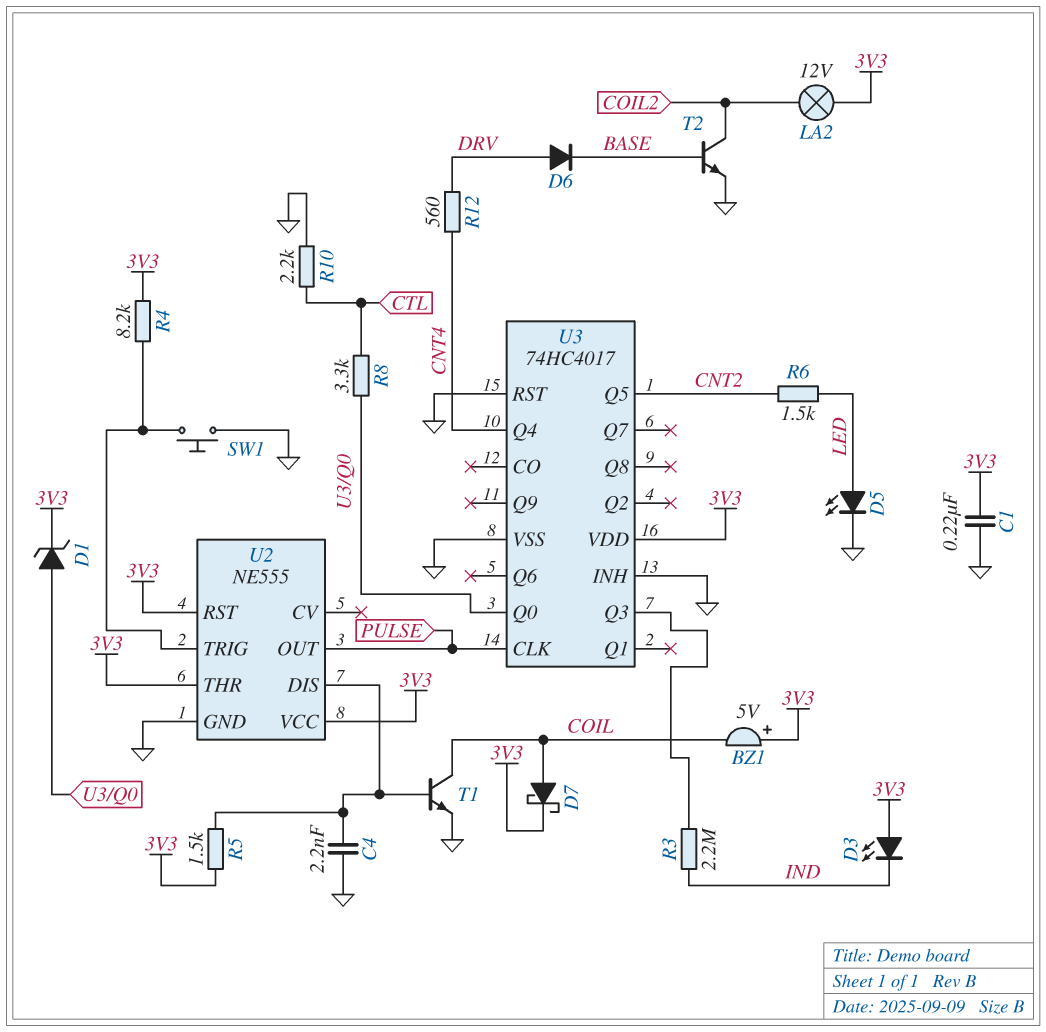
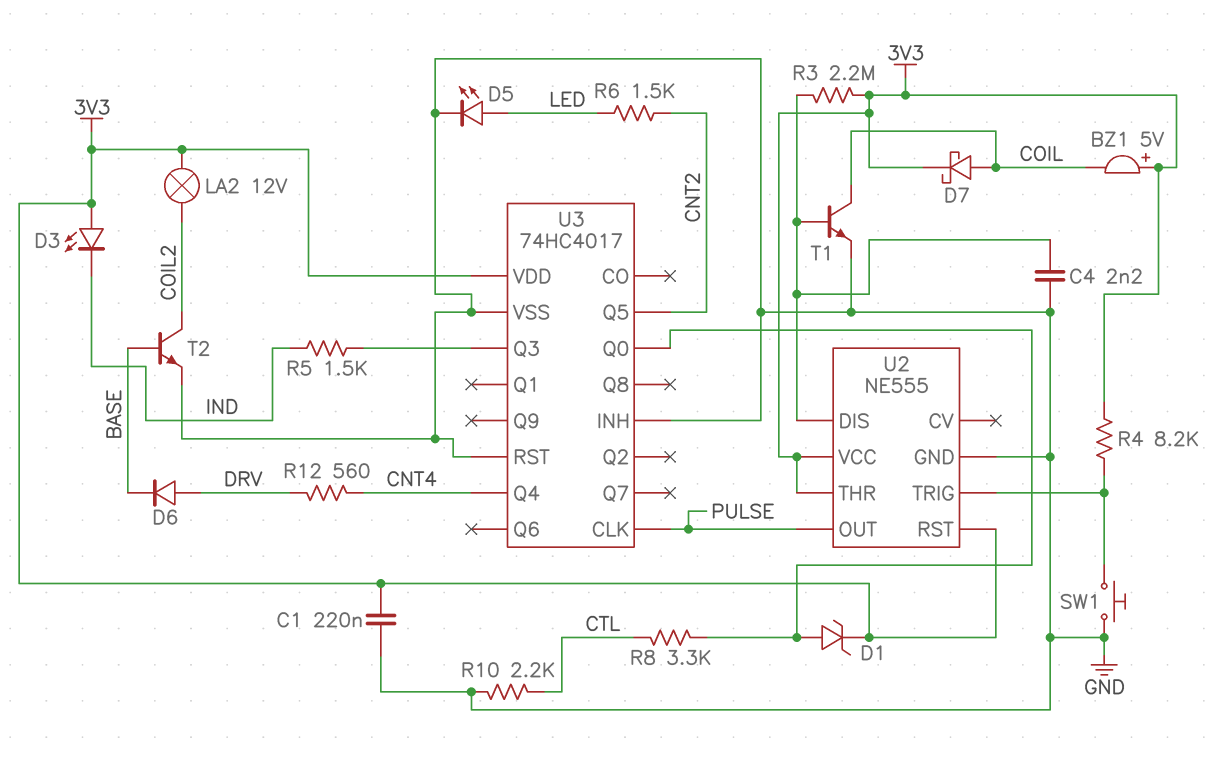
R3: 2.2M (IND, U3/Q3) -> 2.2M (3V3, U2/DIS)
R5: 1.5k (3V3, U2/DIS) -> 1.5k (IND, U3/Q3)

